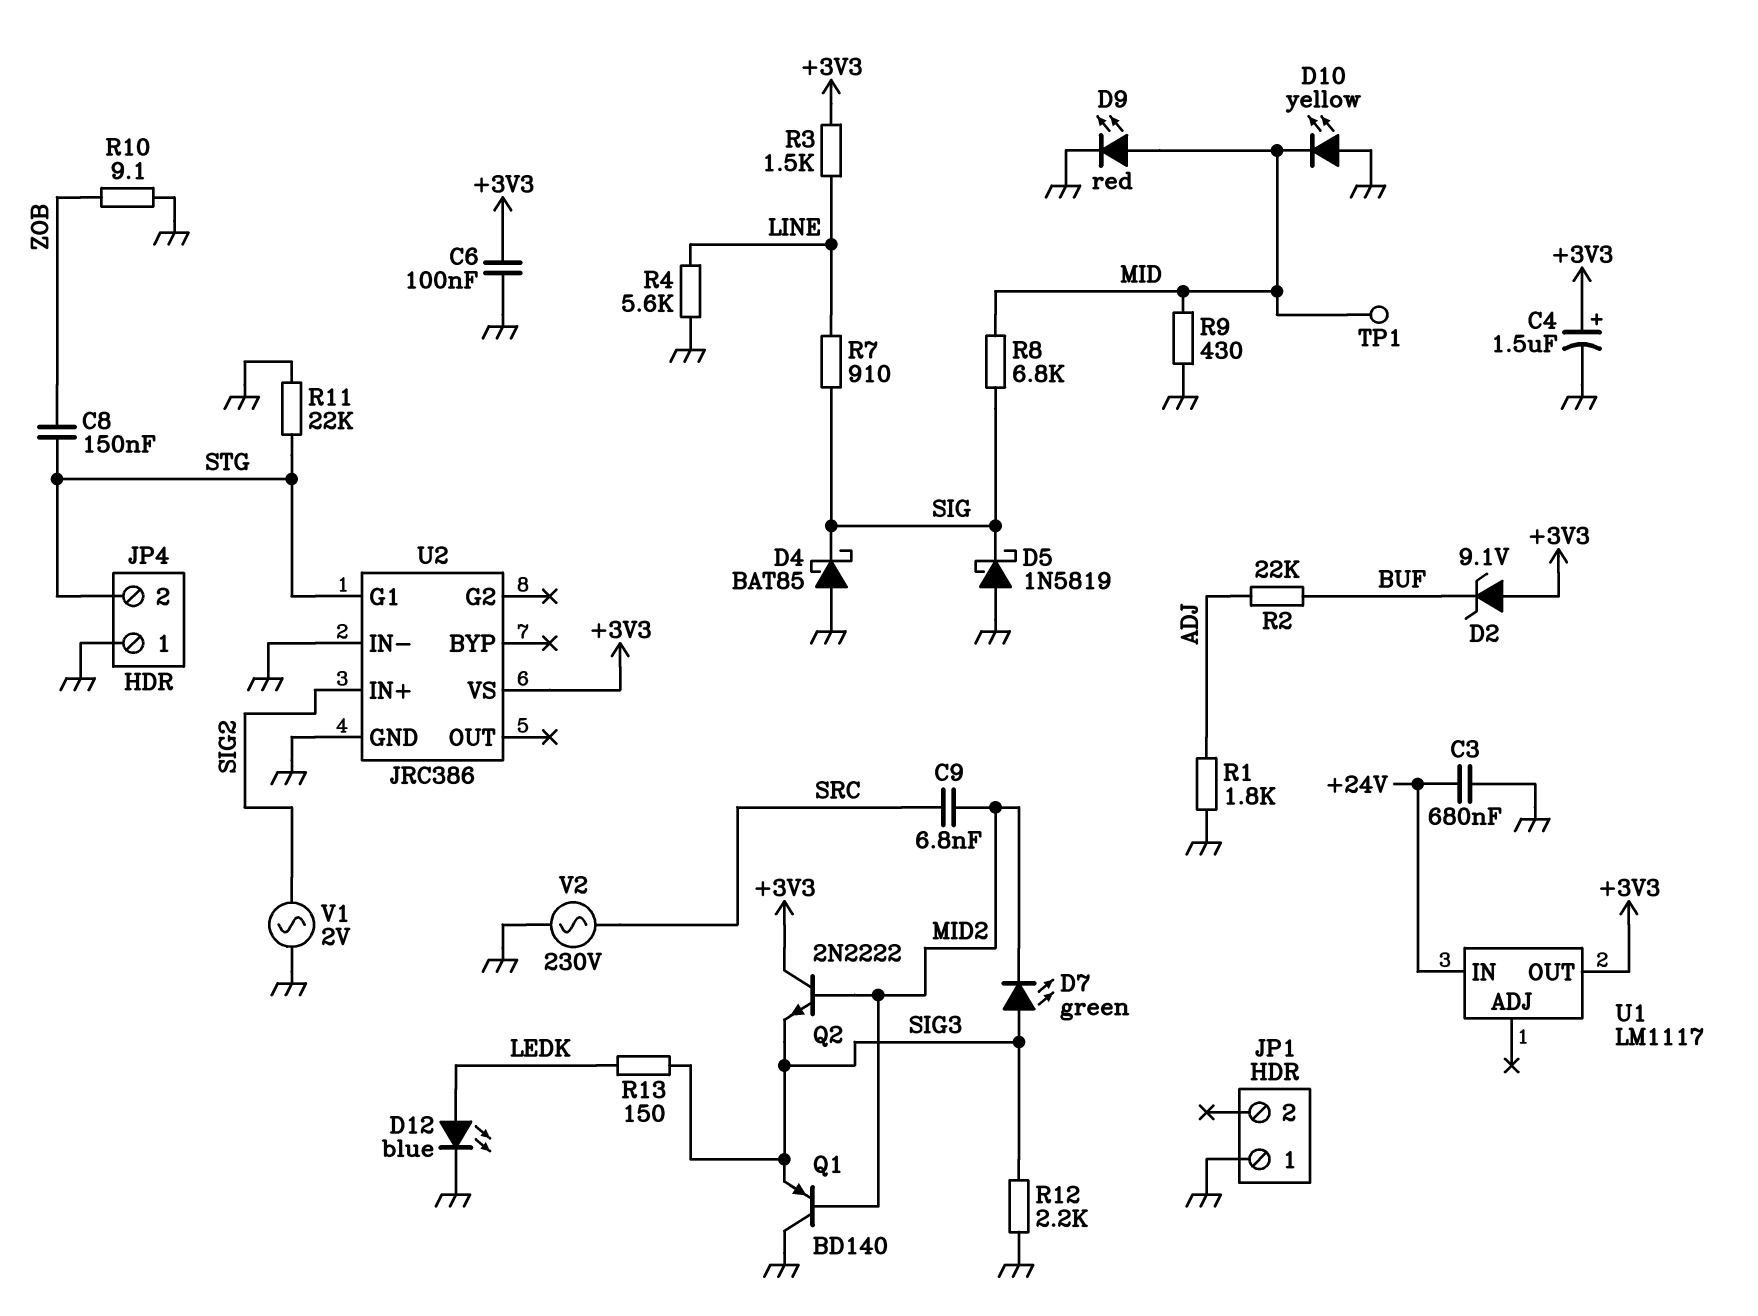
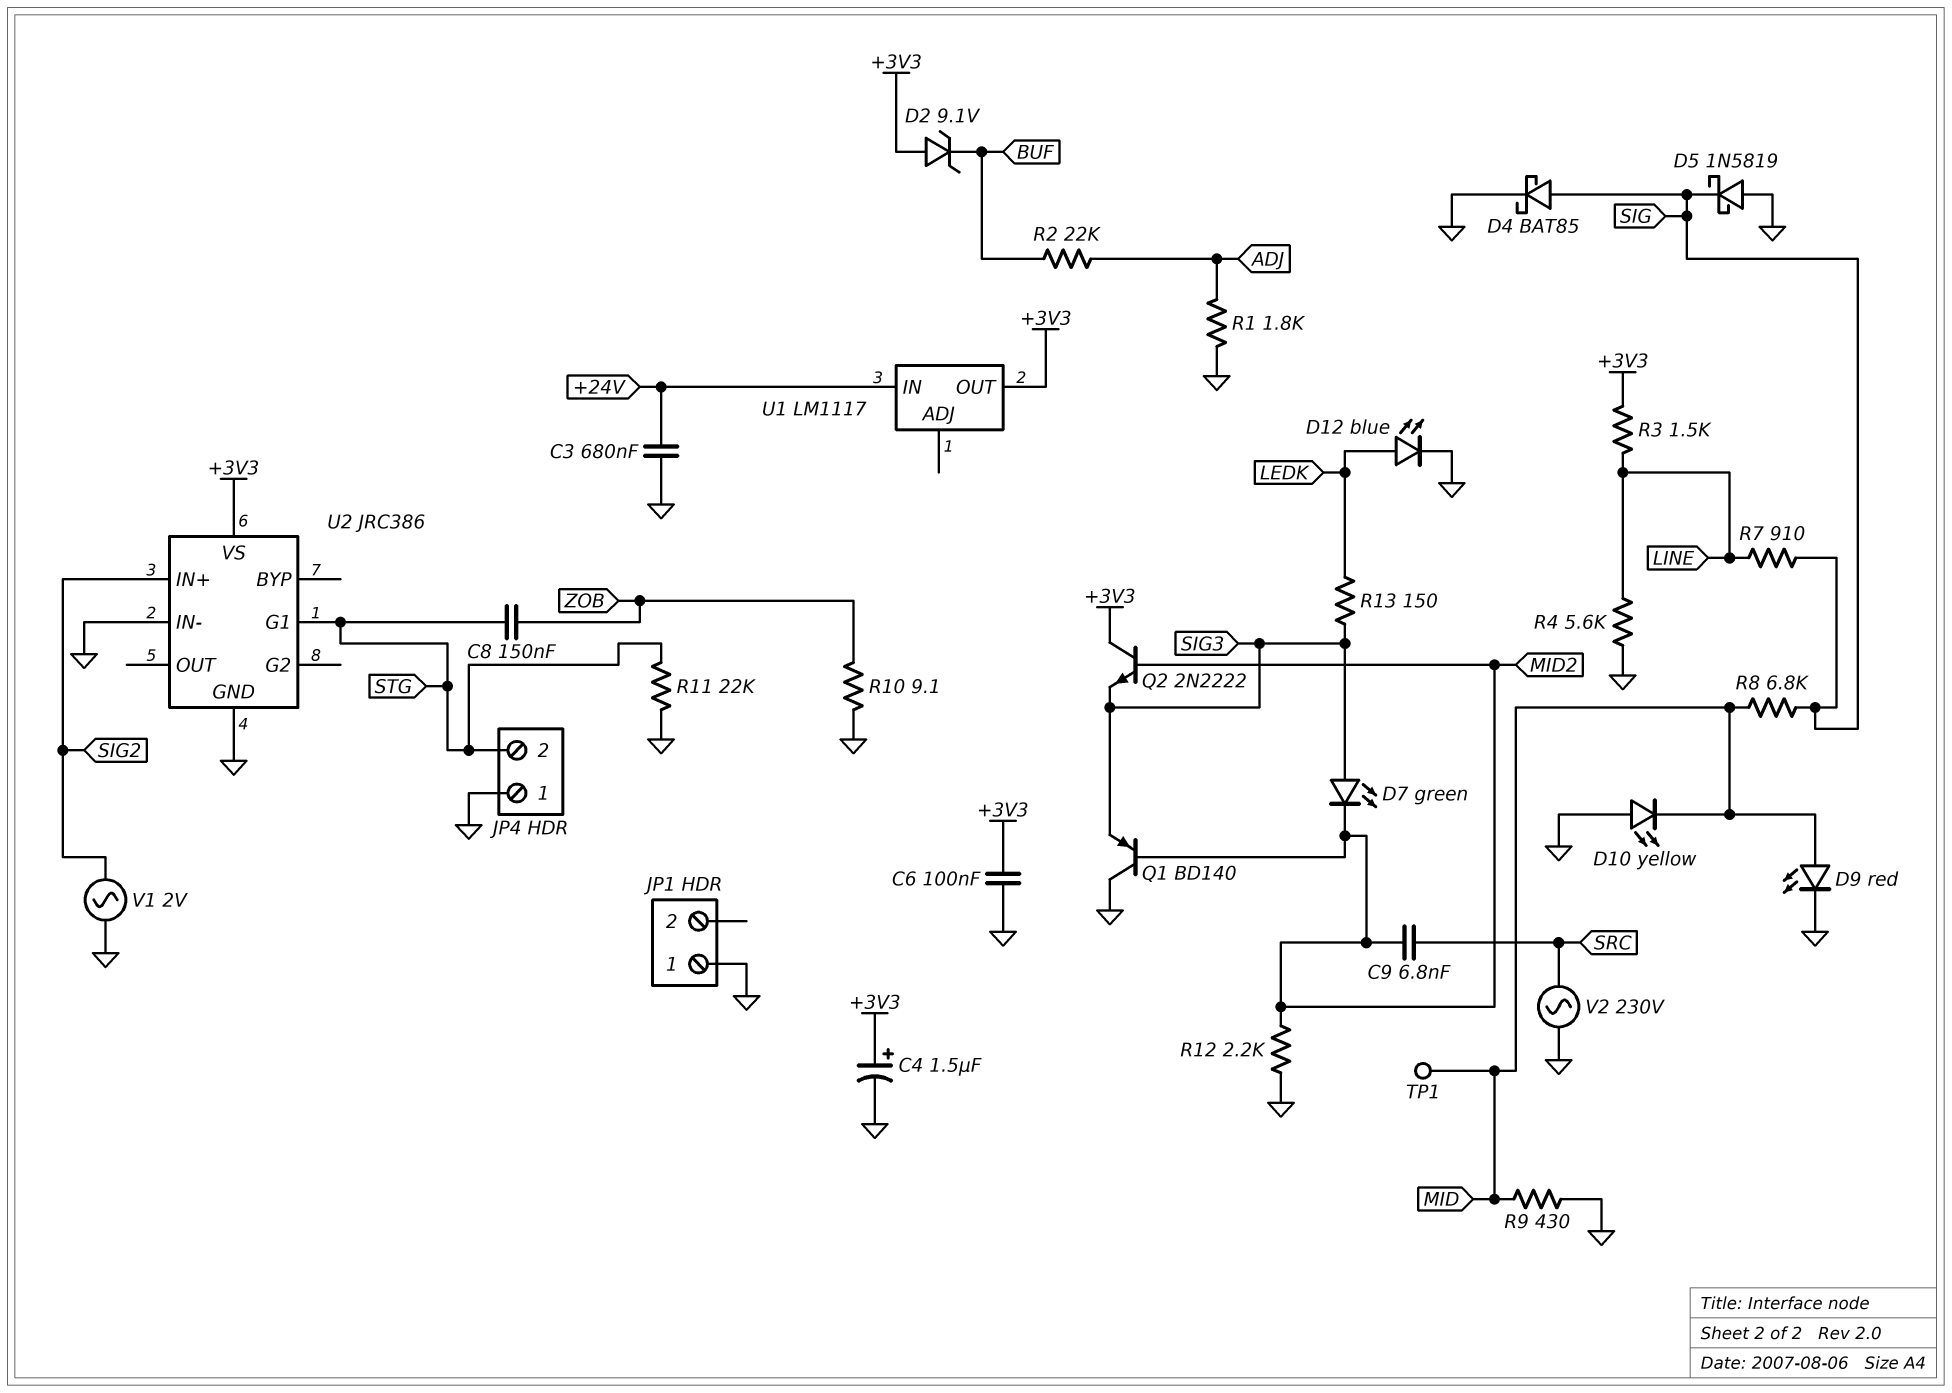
D4: schottky BAT85 (A GND, K SIG) -> schottky BAT85 (A SIG, K GND)
R12: 2.2k (GND, SIG3) -> 2.2k (GND, MID2)

